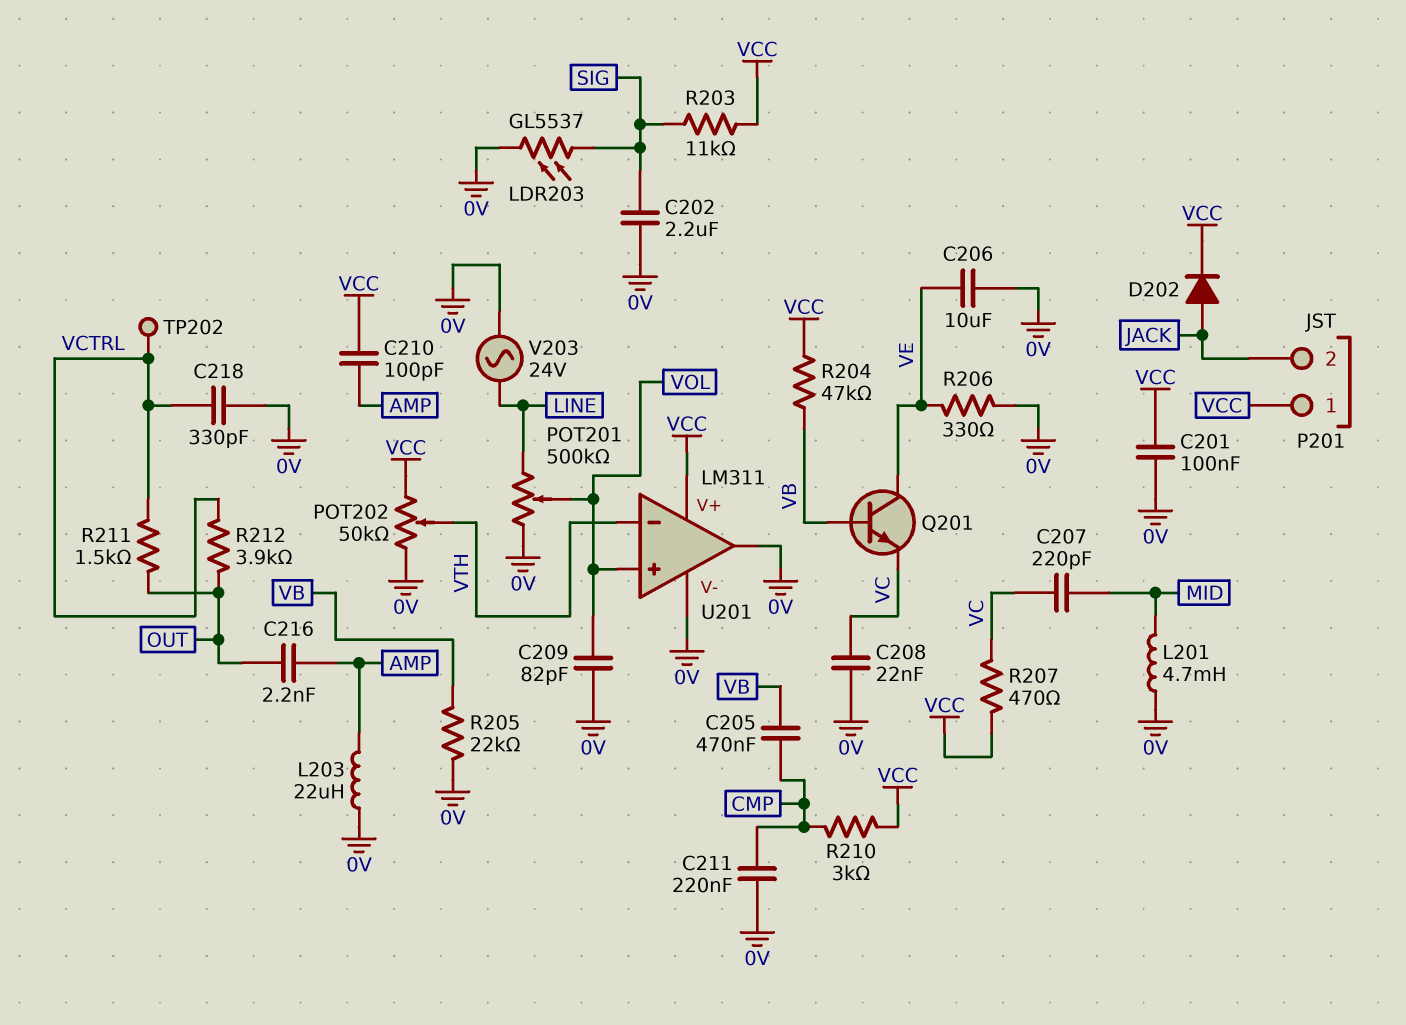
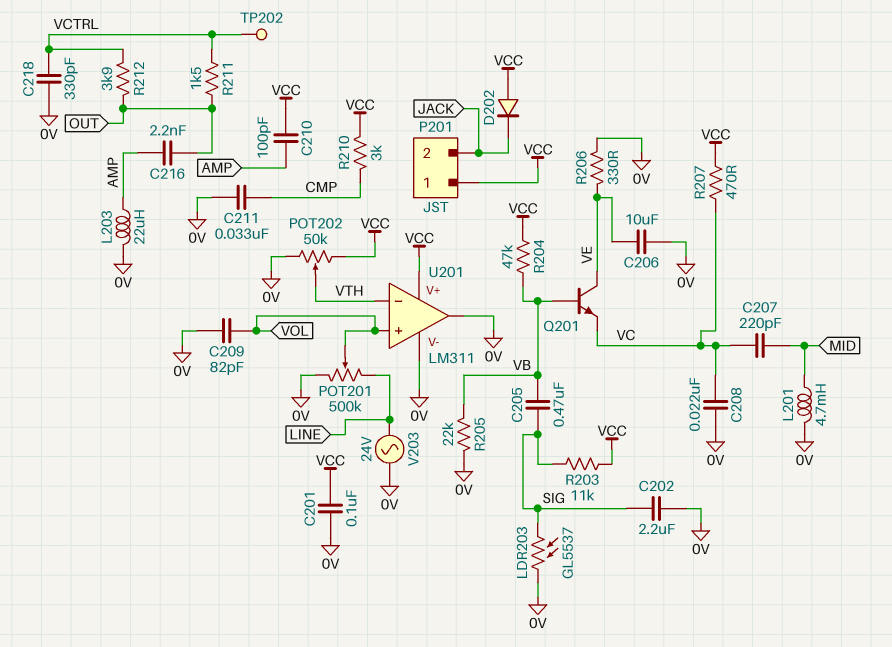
C205: 470nF (CMP, VB) -> 470nF (SIG, VB)
C211: 220nF (0V, CMP) -> 33nF (0V, CMP)
D202: diode (A JACK, K VCC) -> diode (A VCC, K JACK)

